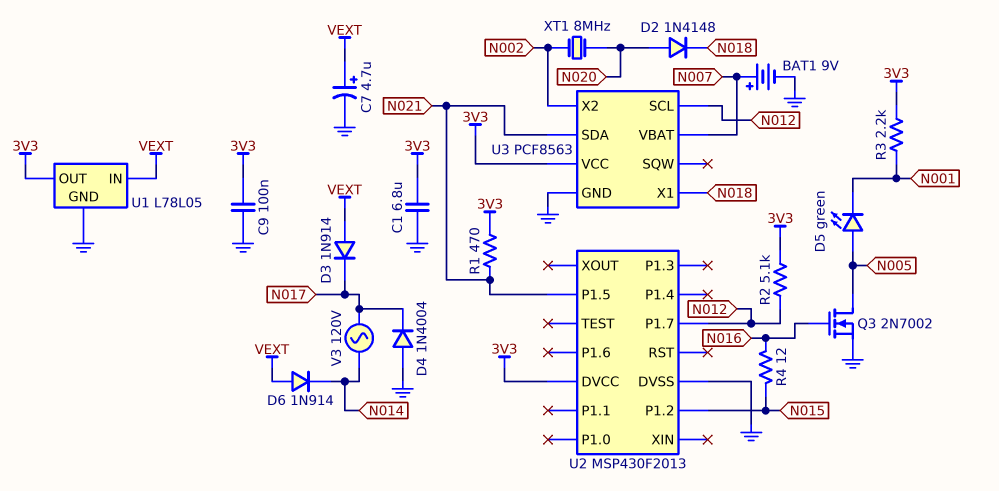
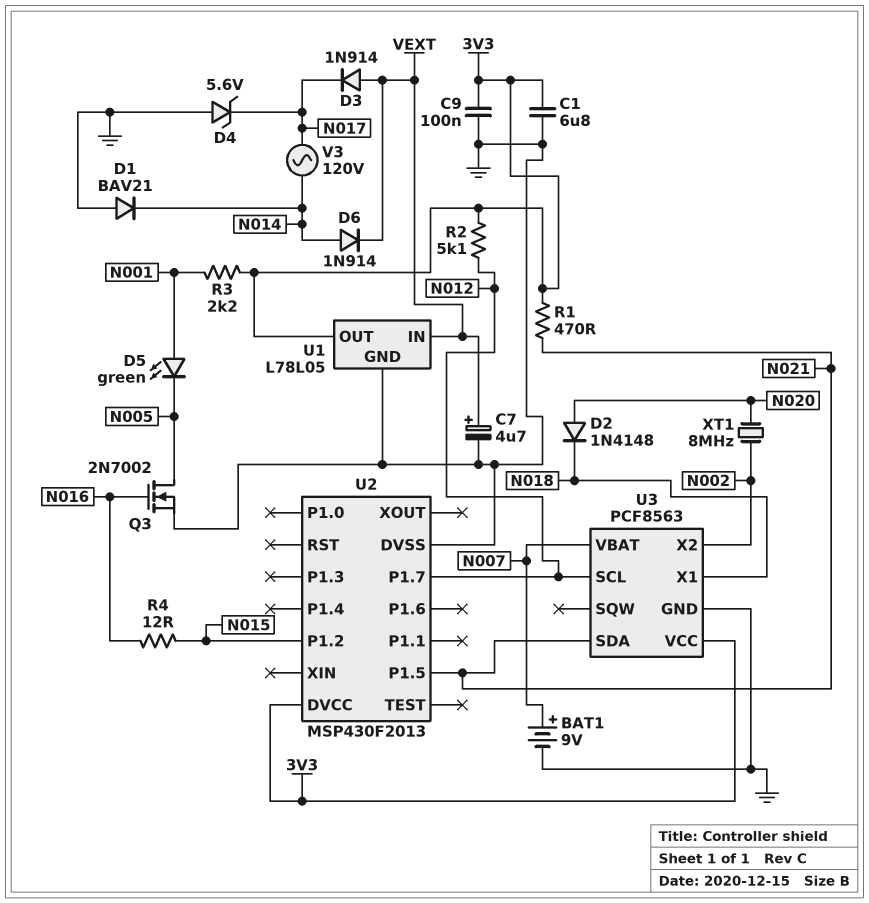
D1: none -> diode BAV21 (A GND, K N014)
D4: diode 1N4004 (A GND, K N017) -> zener 5.6V (A GND, K N017)
D5: LED green (A N005, K N001) -> LED green (A N001, K N005)
D6: diode 1N914 (A VEXT, K N014) -> diode 1N914 (A N014, K VEXT)

